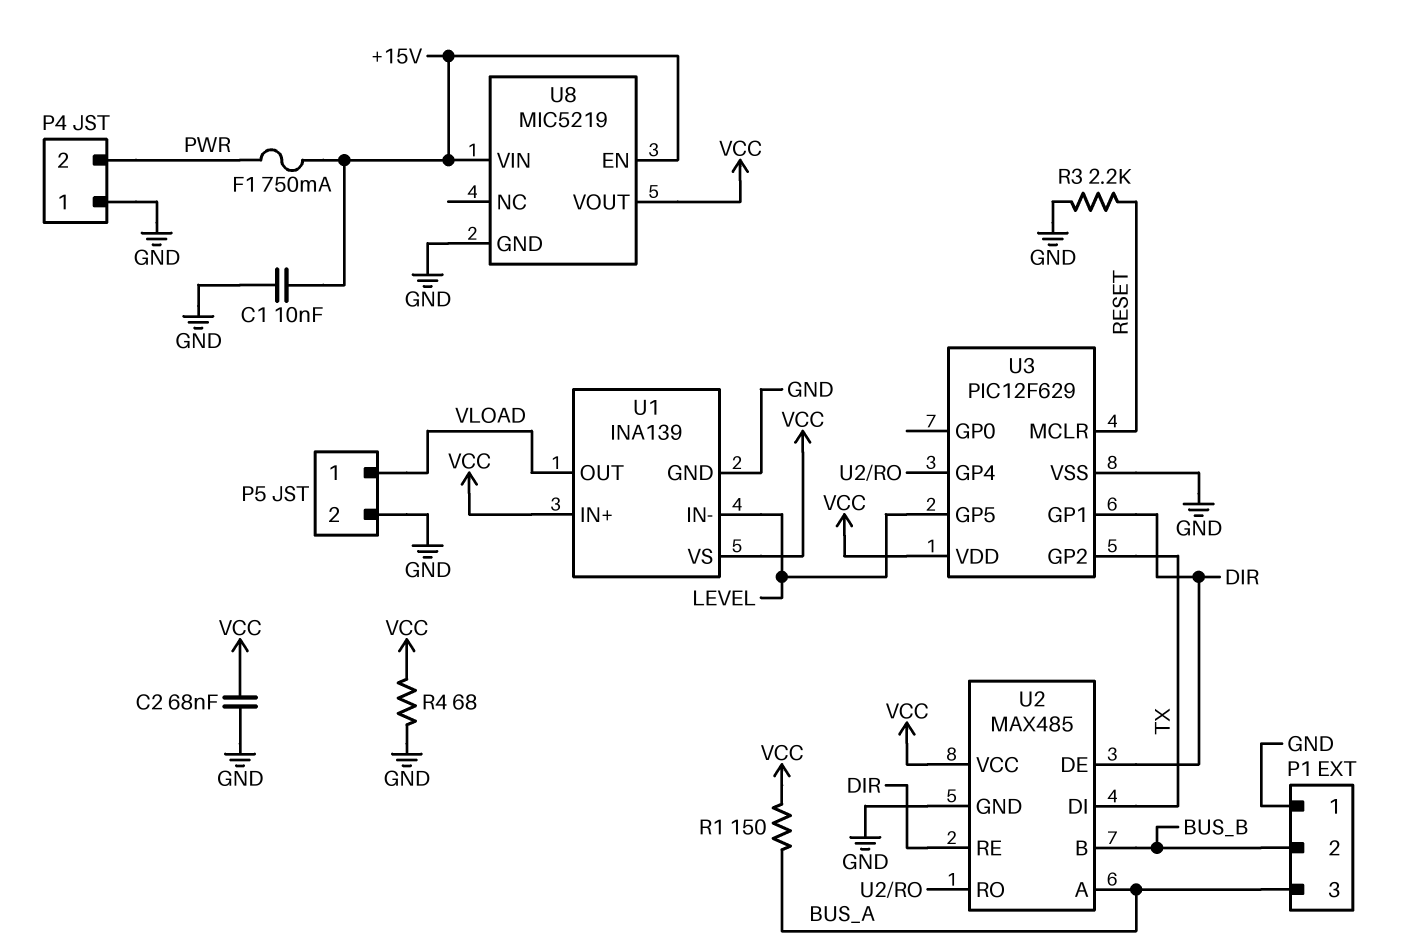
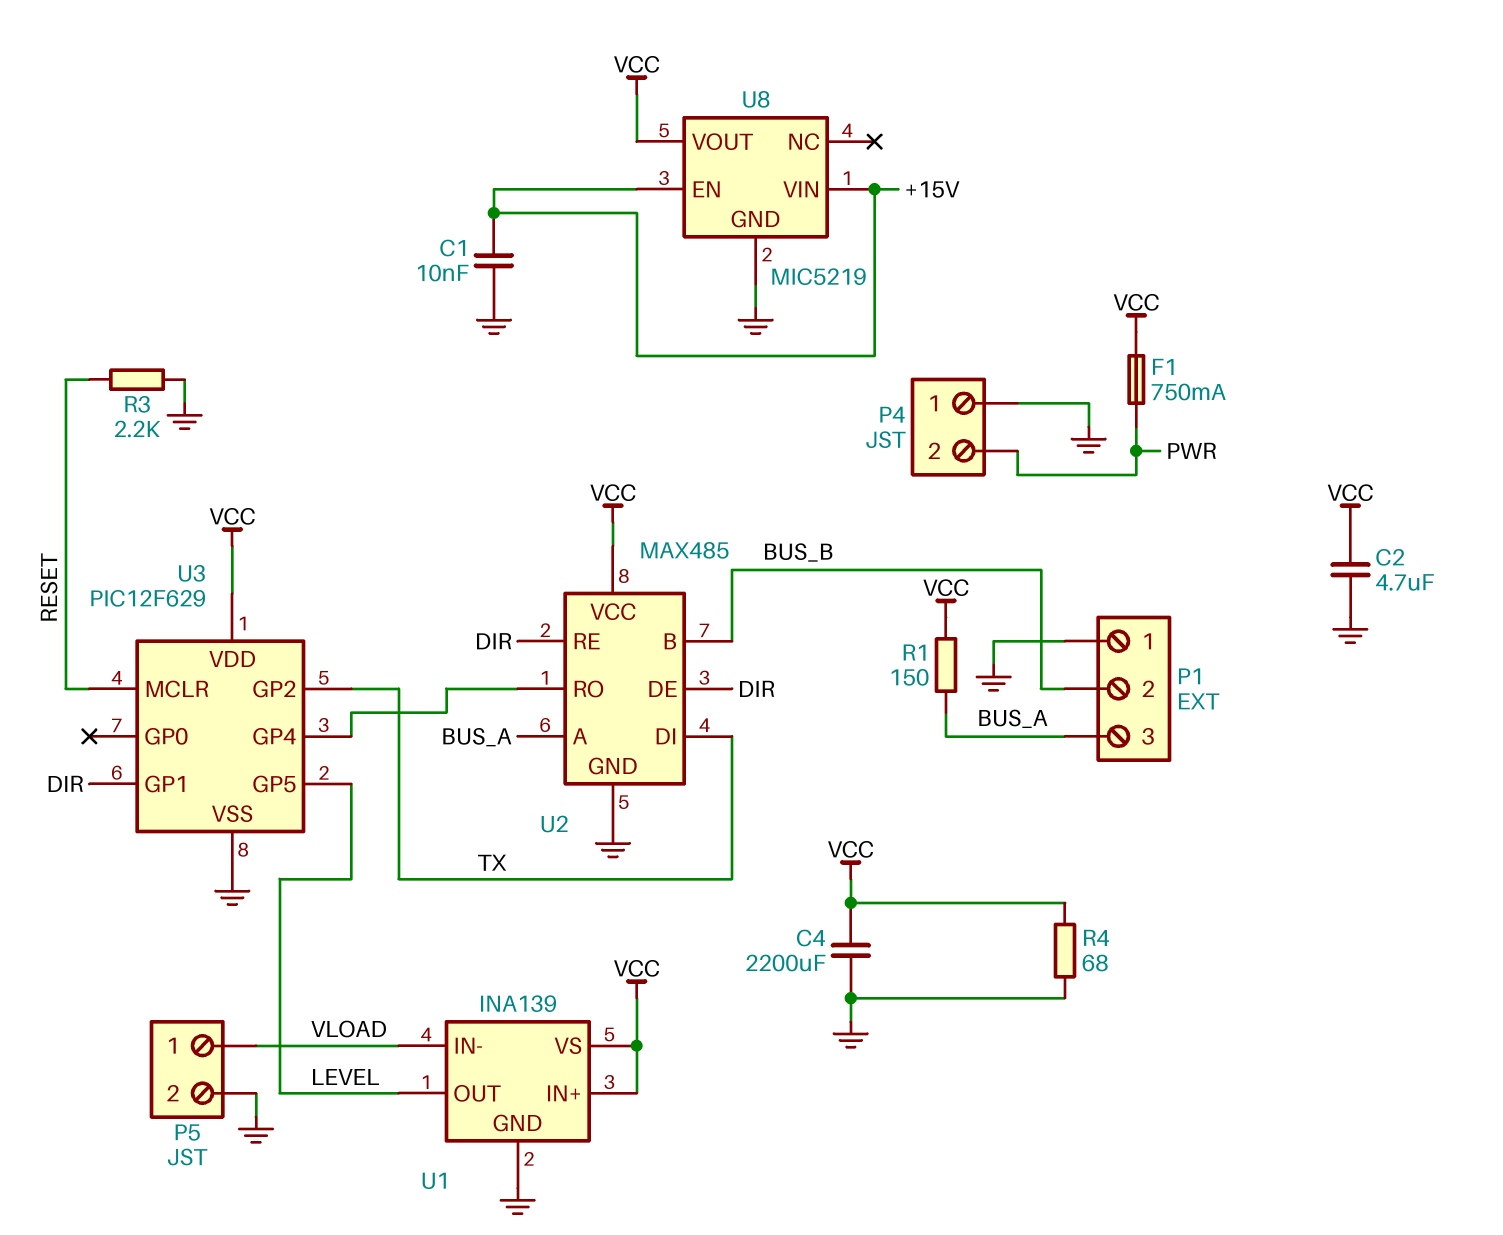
C2: 68nF (GND, VCC) -> 4.7uF (GND, VCC)
C4: none -> 2200uF (GND, VCC)
F1: 750mA (+15V, PWR) -> 750mA (PWR, VCC)
U1 pin IN-: LEVEL -> VLOAD
U1 pin OUT: VLOAD -> LEVEL

